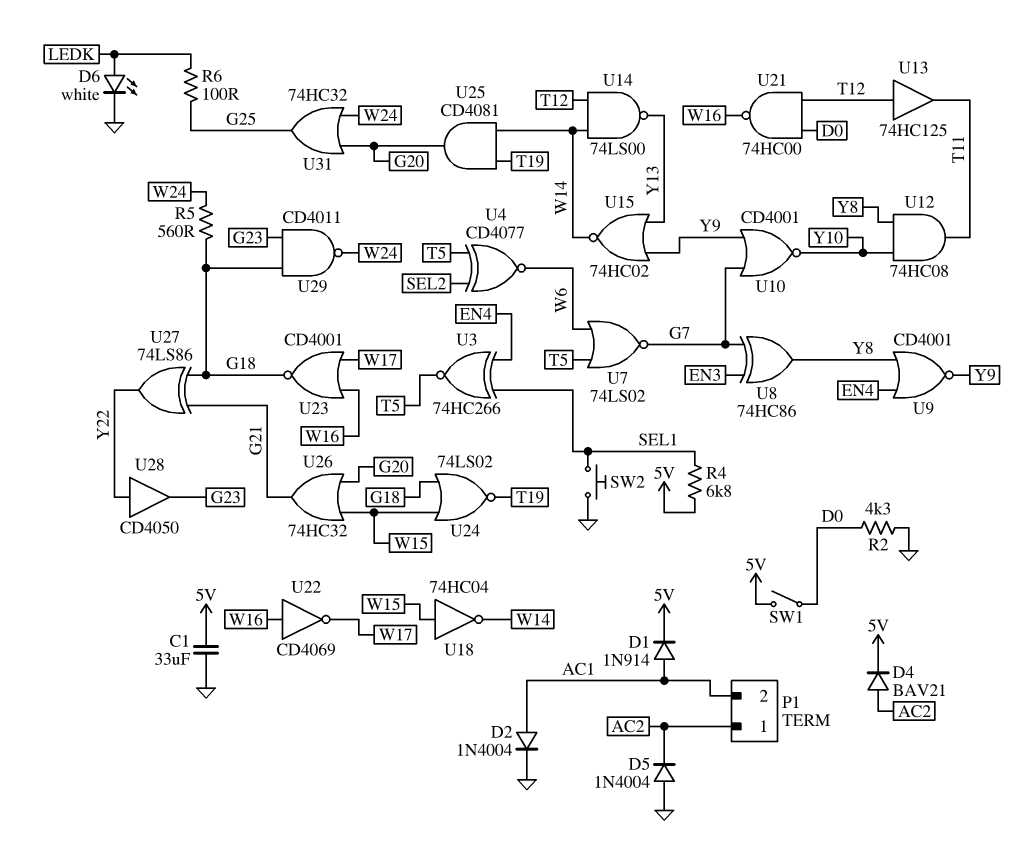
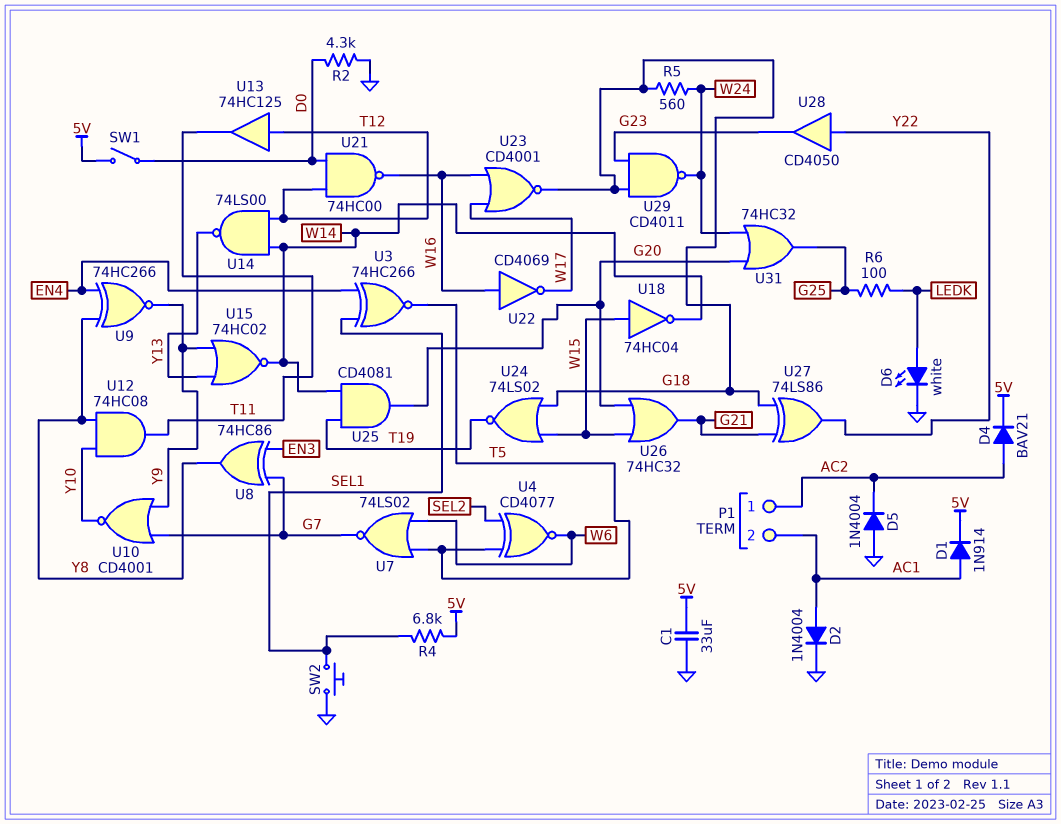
U9: NOR CD4001 (in EN4, in Y8, out Y9) -> XNOR 74HC266 (in EN4, in Y8, out Y9)

